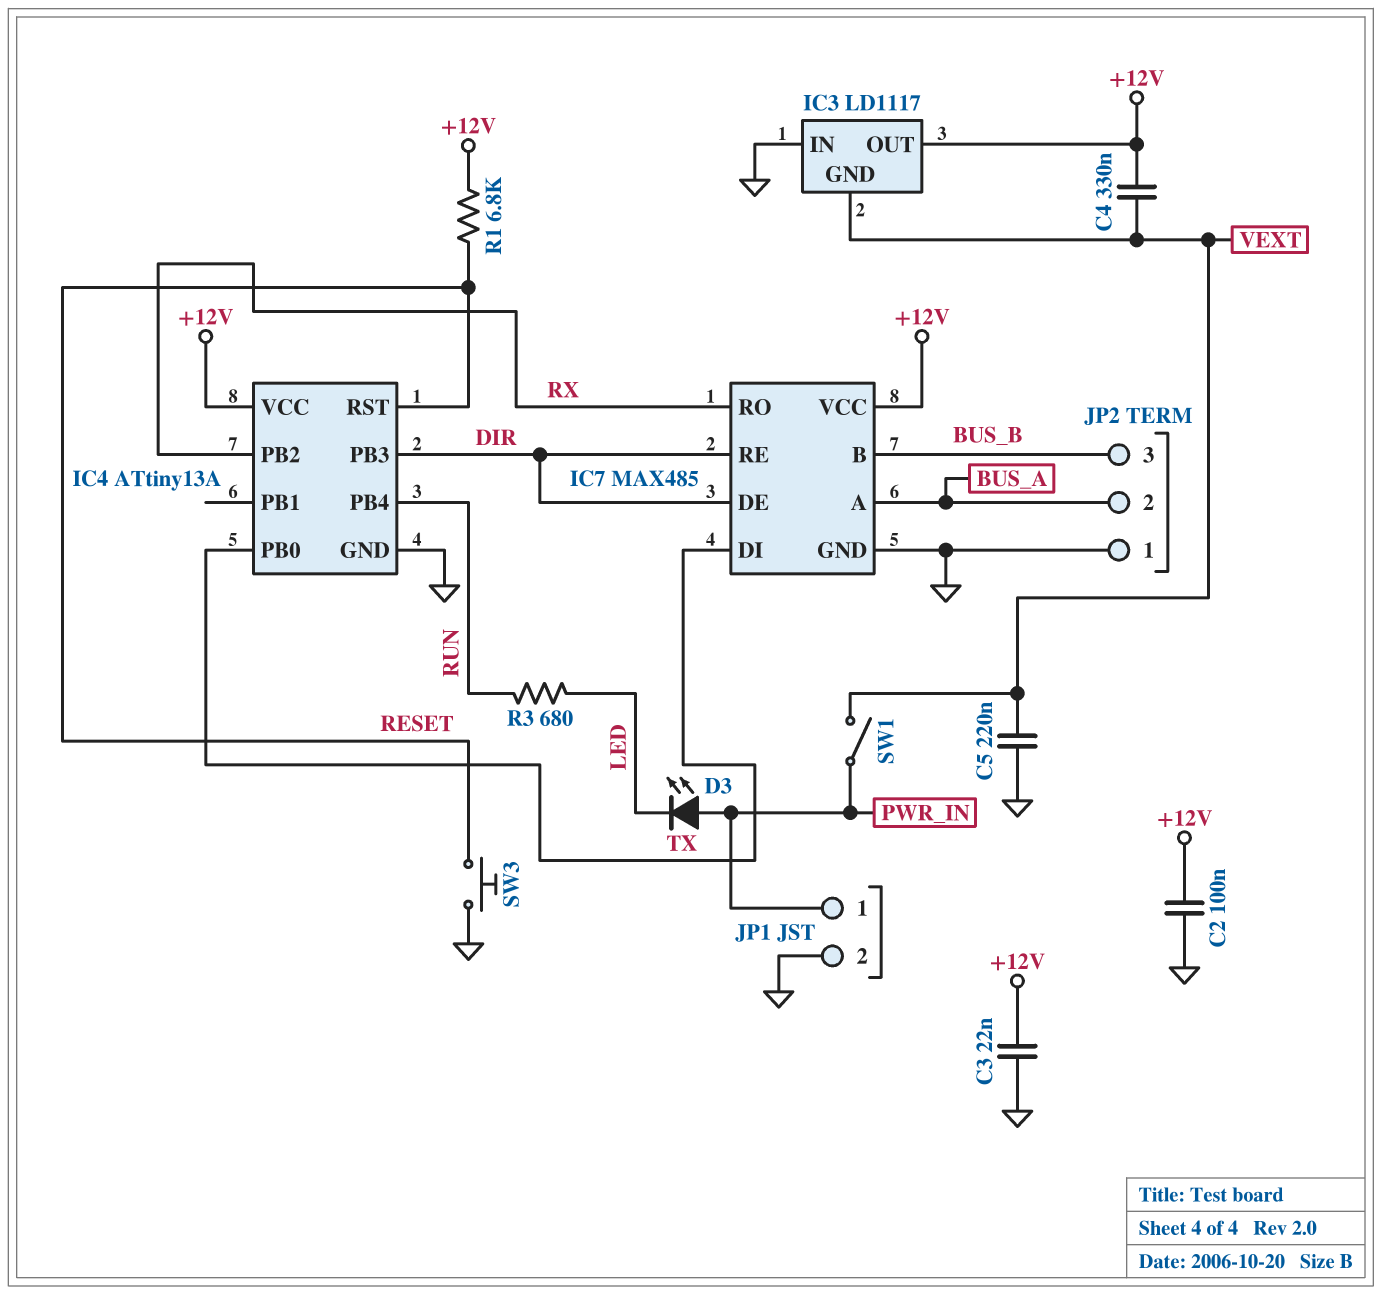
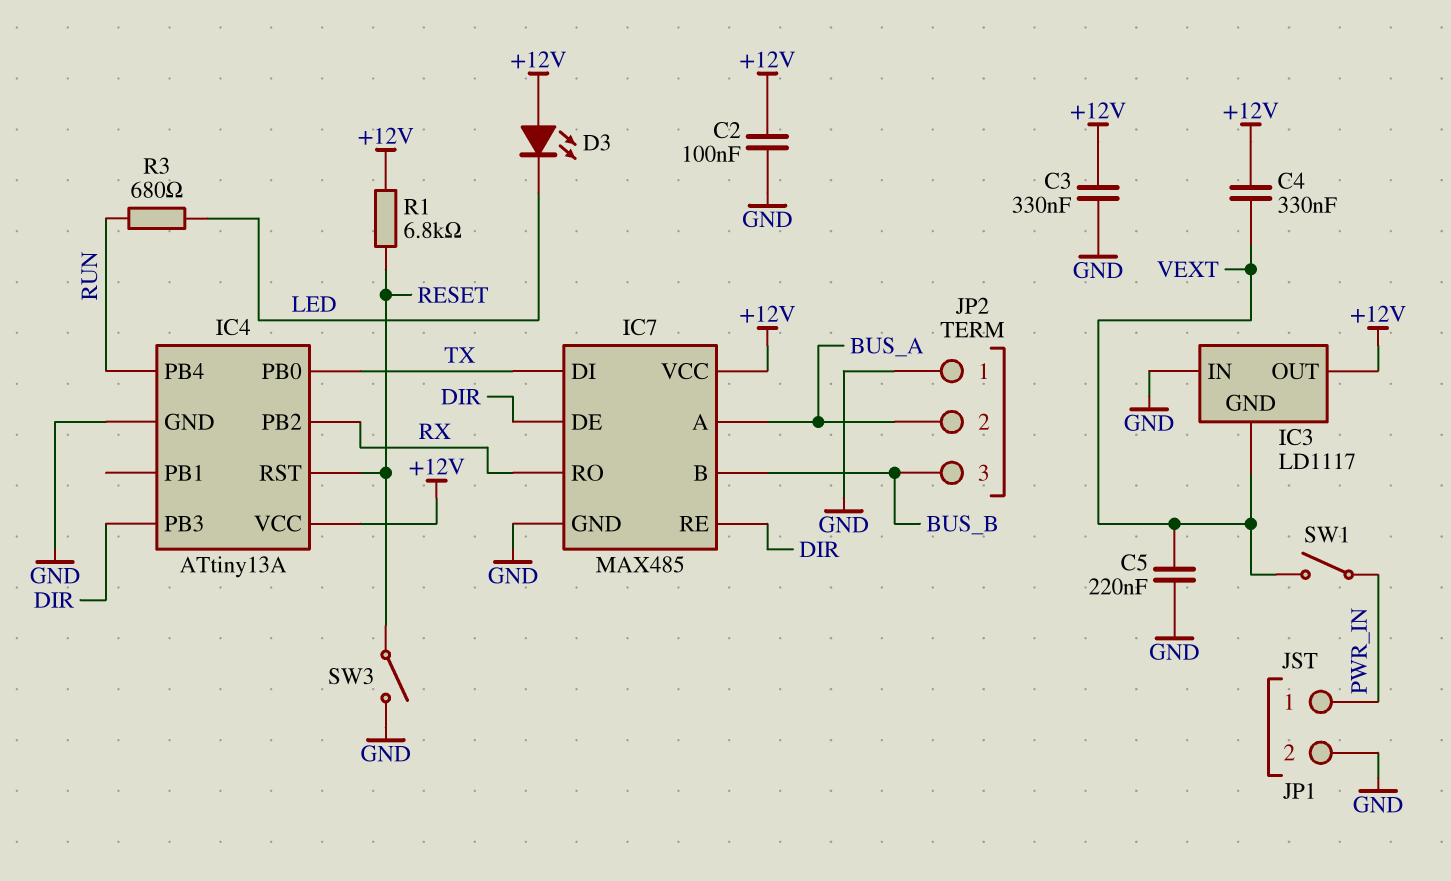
C3: 22nF (+12V, GND) -> 330nF (+12V, GND)
D3: LED (A PWR_IN, K LED) -> LED (A +12V, K LED)
SW3: button (GND, RESET) -> switch (GND, RESET)

